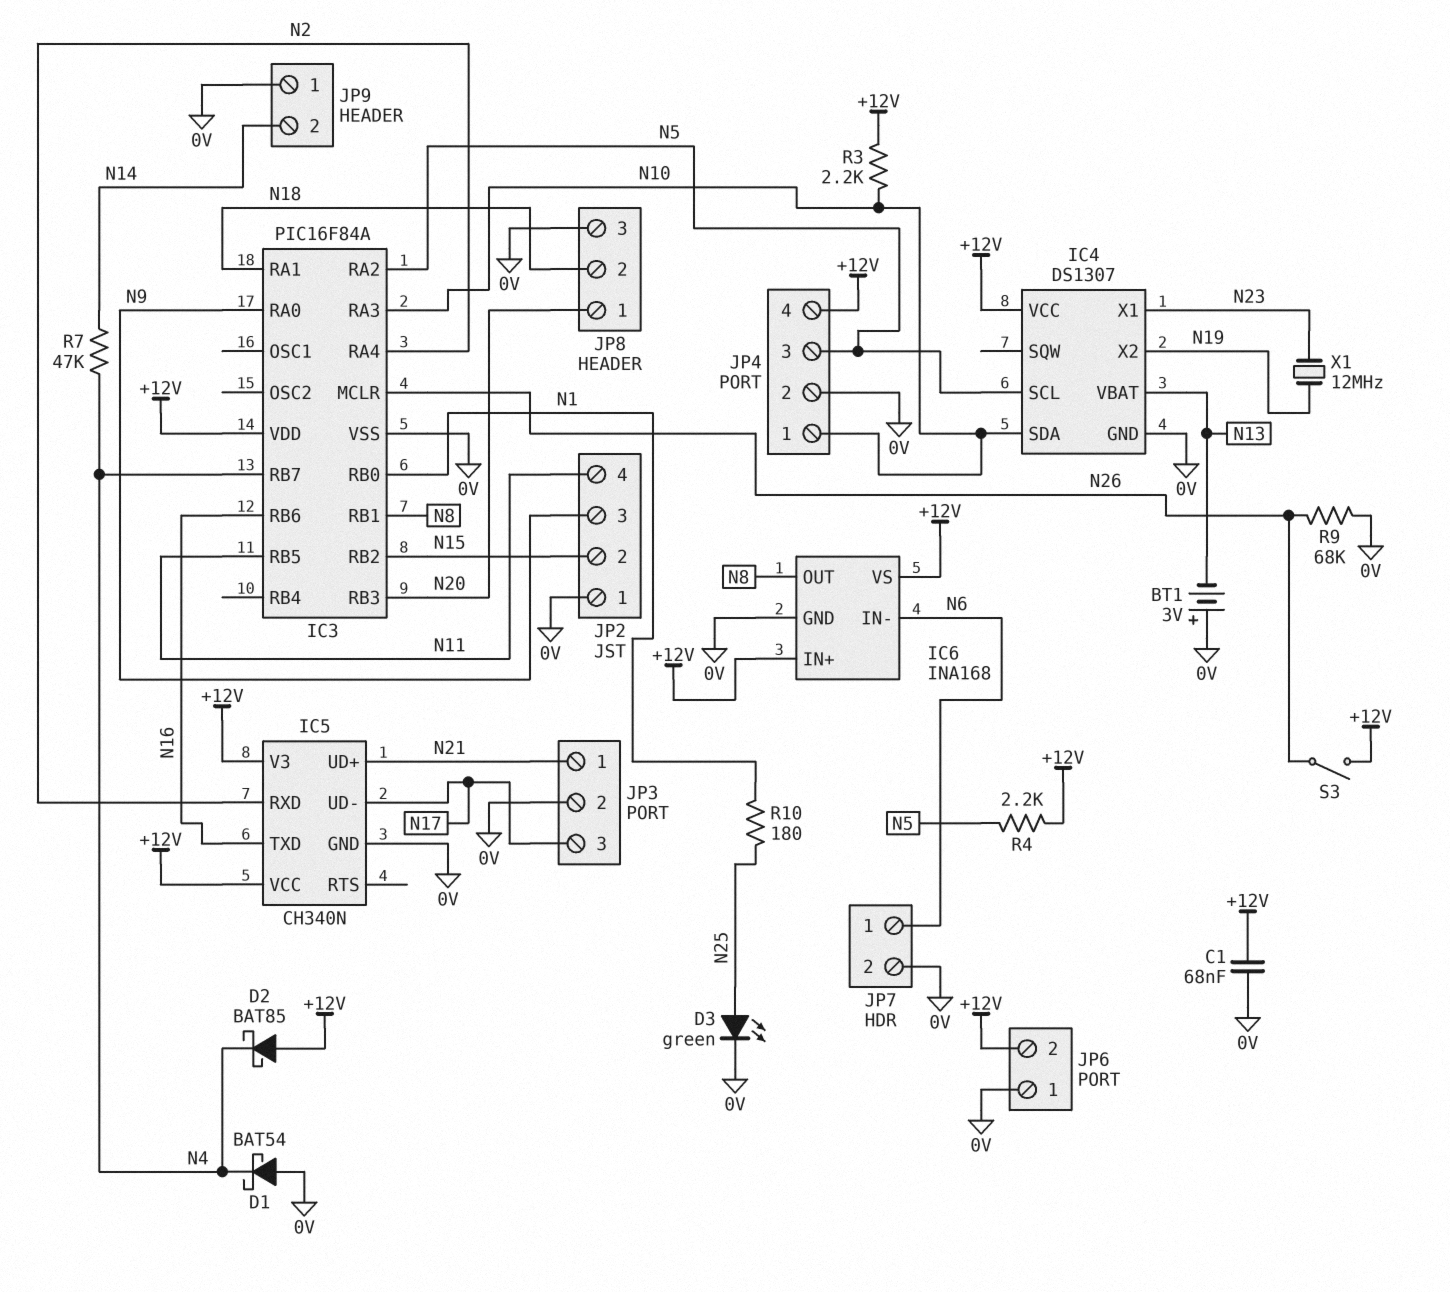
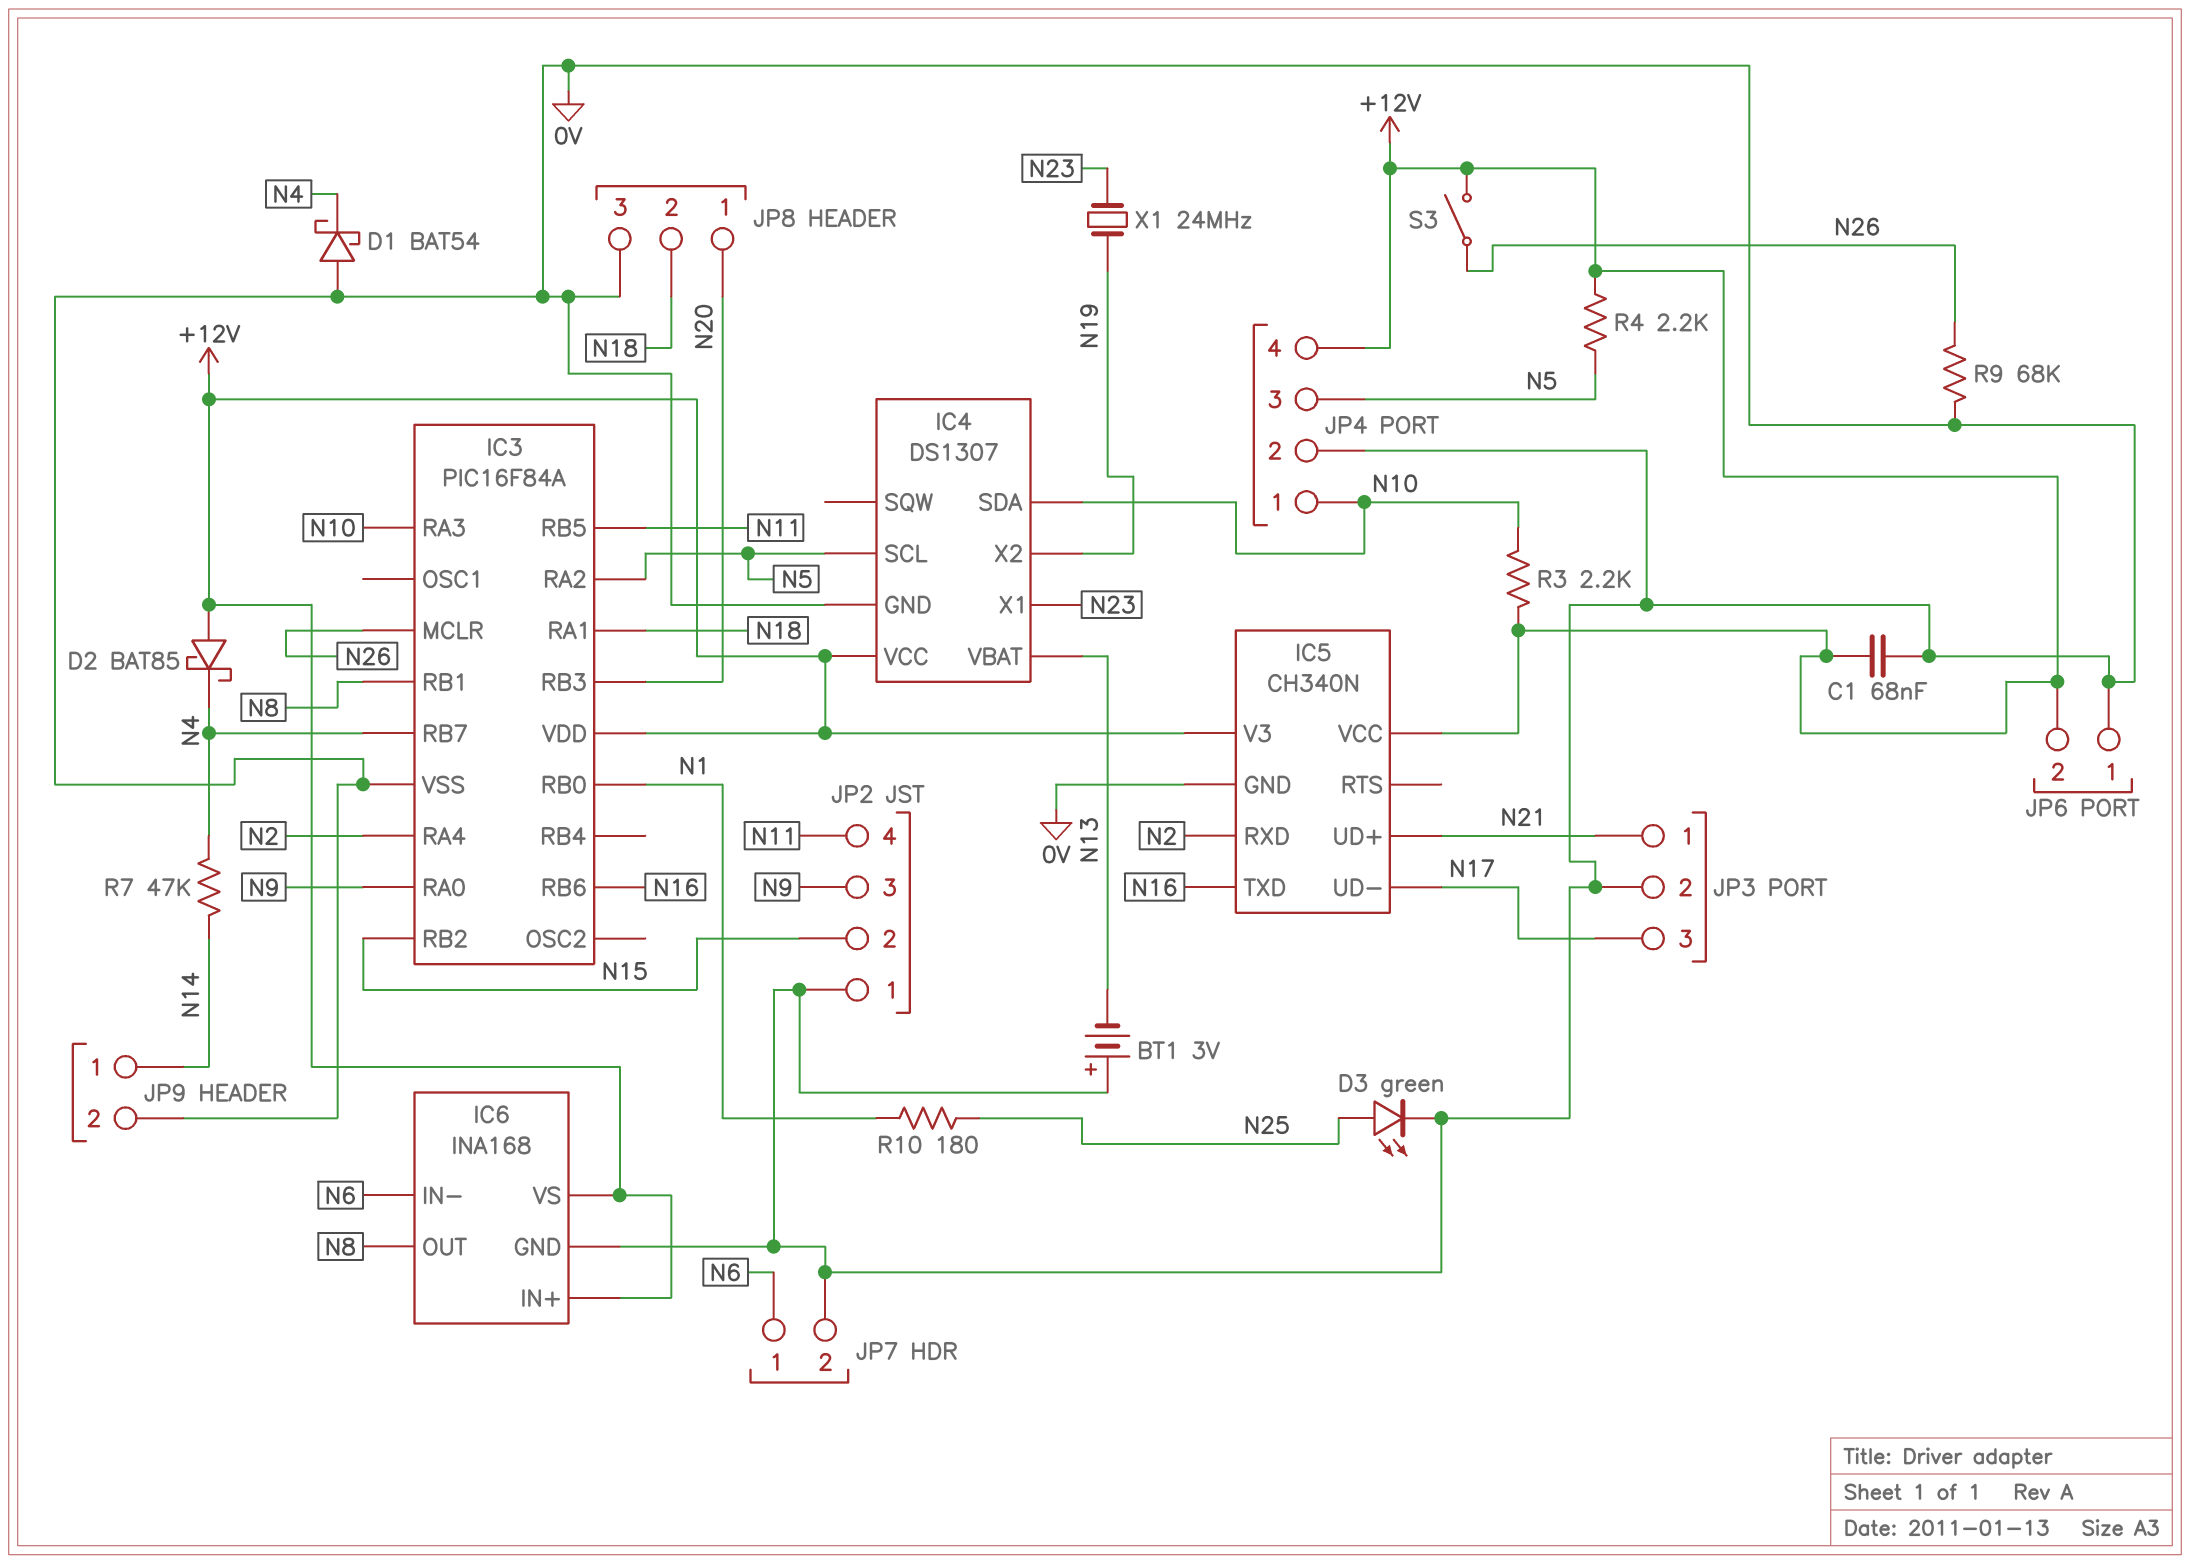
JP9 pin 1: 0V -> N14
JP9 pin 2: N14 -> 0V
X1: 12MHz (N19, N23) -> 24MHz (N19, N23)

